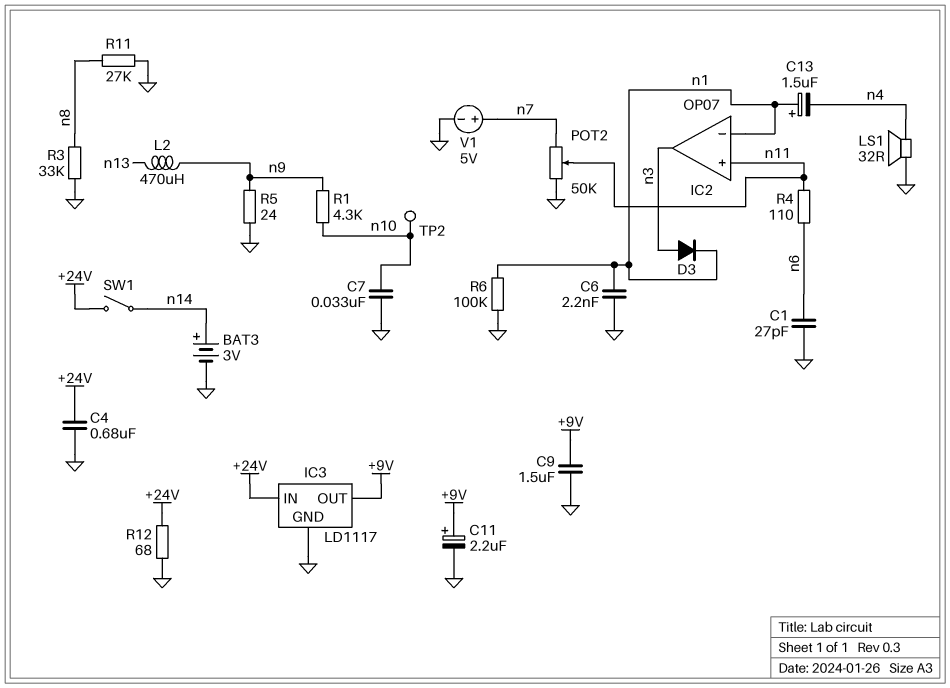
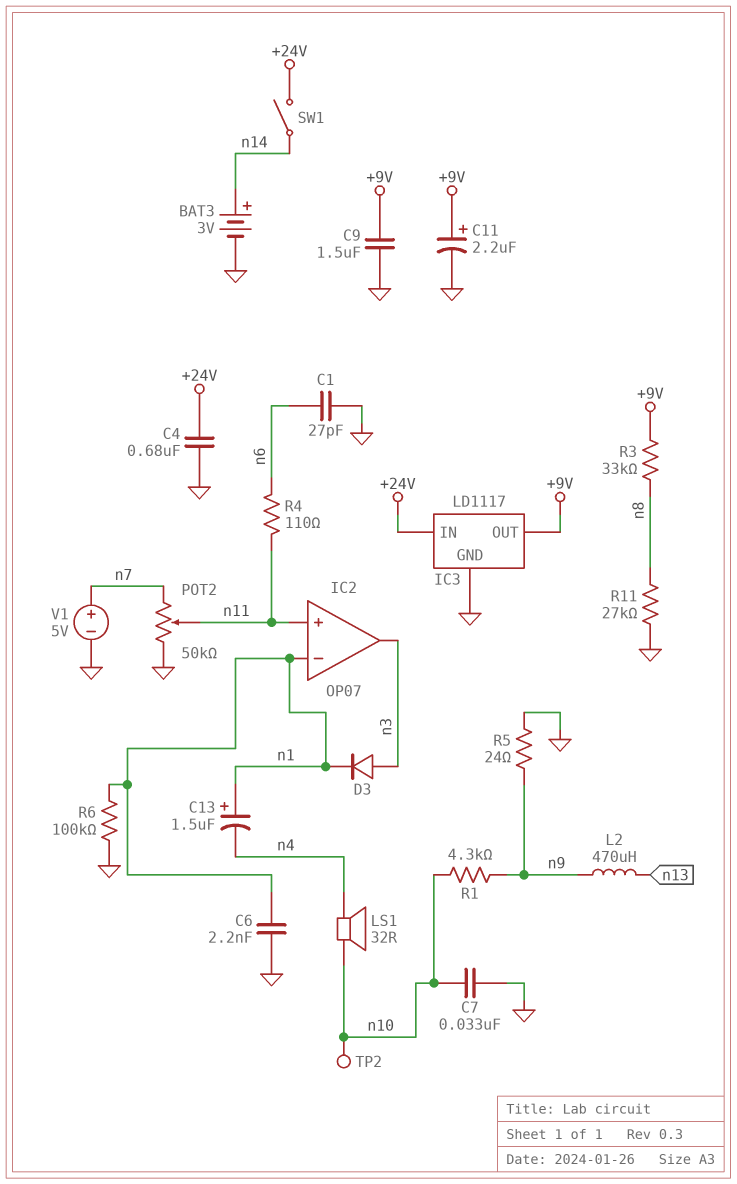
LS1: speaker 32R (GND, n4) -> speaker 32R (n4, n10)
R3: 33k (GND, n8) -> 33k (+9V, n8)
R12: 68 (+24V, GND) -> none

